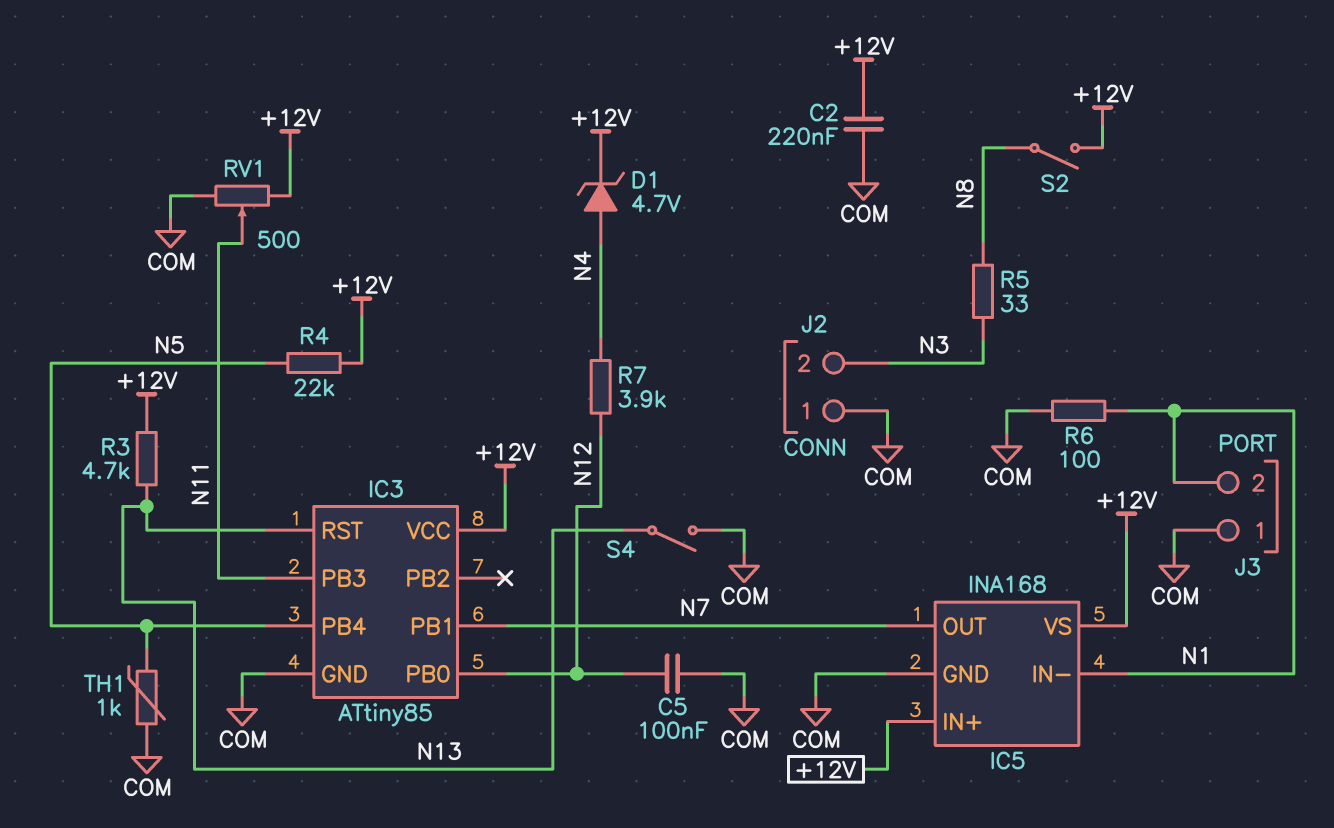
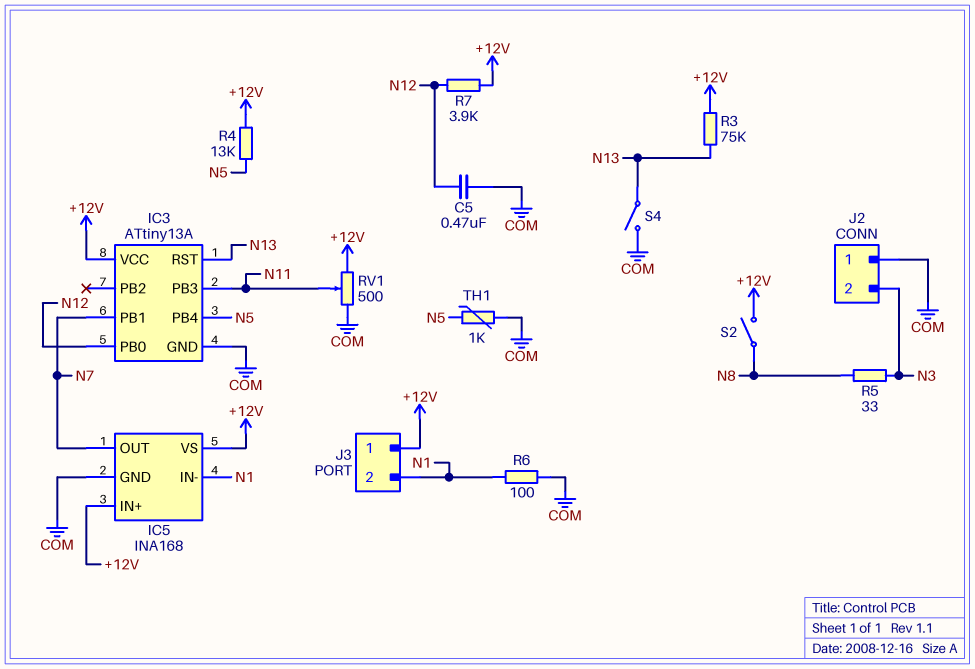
C2: 220nF (+12V, COM) -> none
C5: 100nF (COM, N12) -> 470nF (COM, N12)
D1: zener 4.7V (A N4, K +12V) -> none
IC3: ATtiny85 -> ATtiny13A
J3 pin 1: COM -> +12V
R3: 4.7k (+12V, N13) -> 75k (+12V, N13)
R4: 22k (+12V, N5) -> 13k (+12V, N5)
R7: 3.9k (N4, N12) -> 3.9k (+12V, N12)

